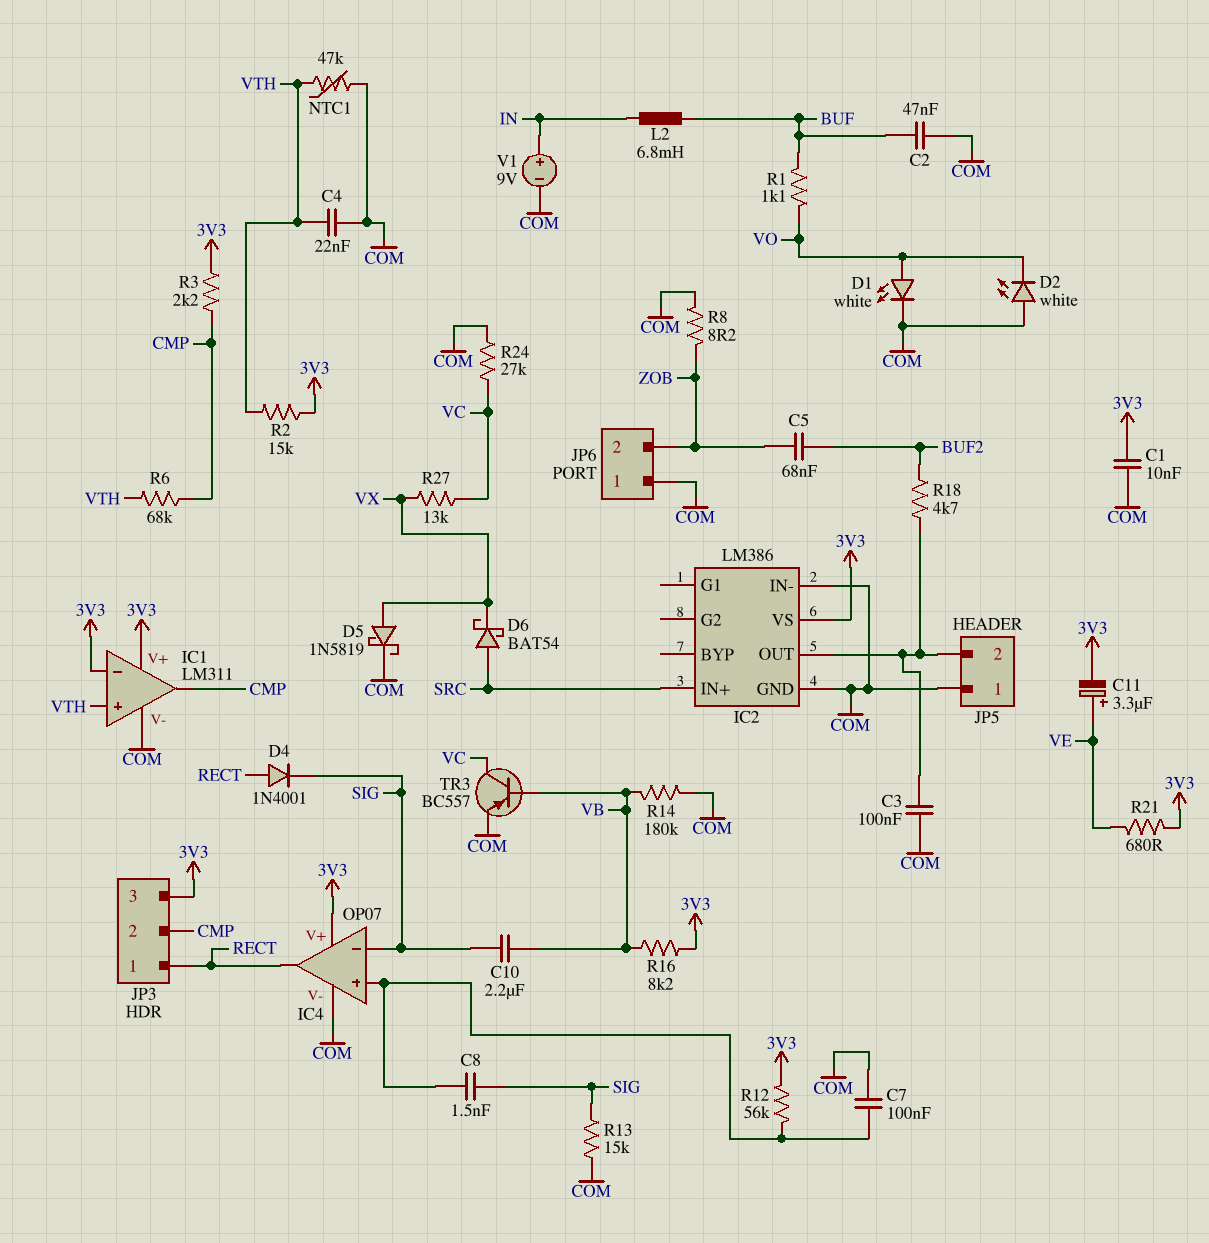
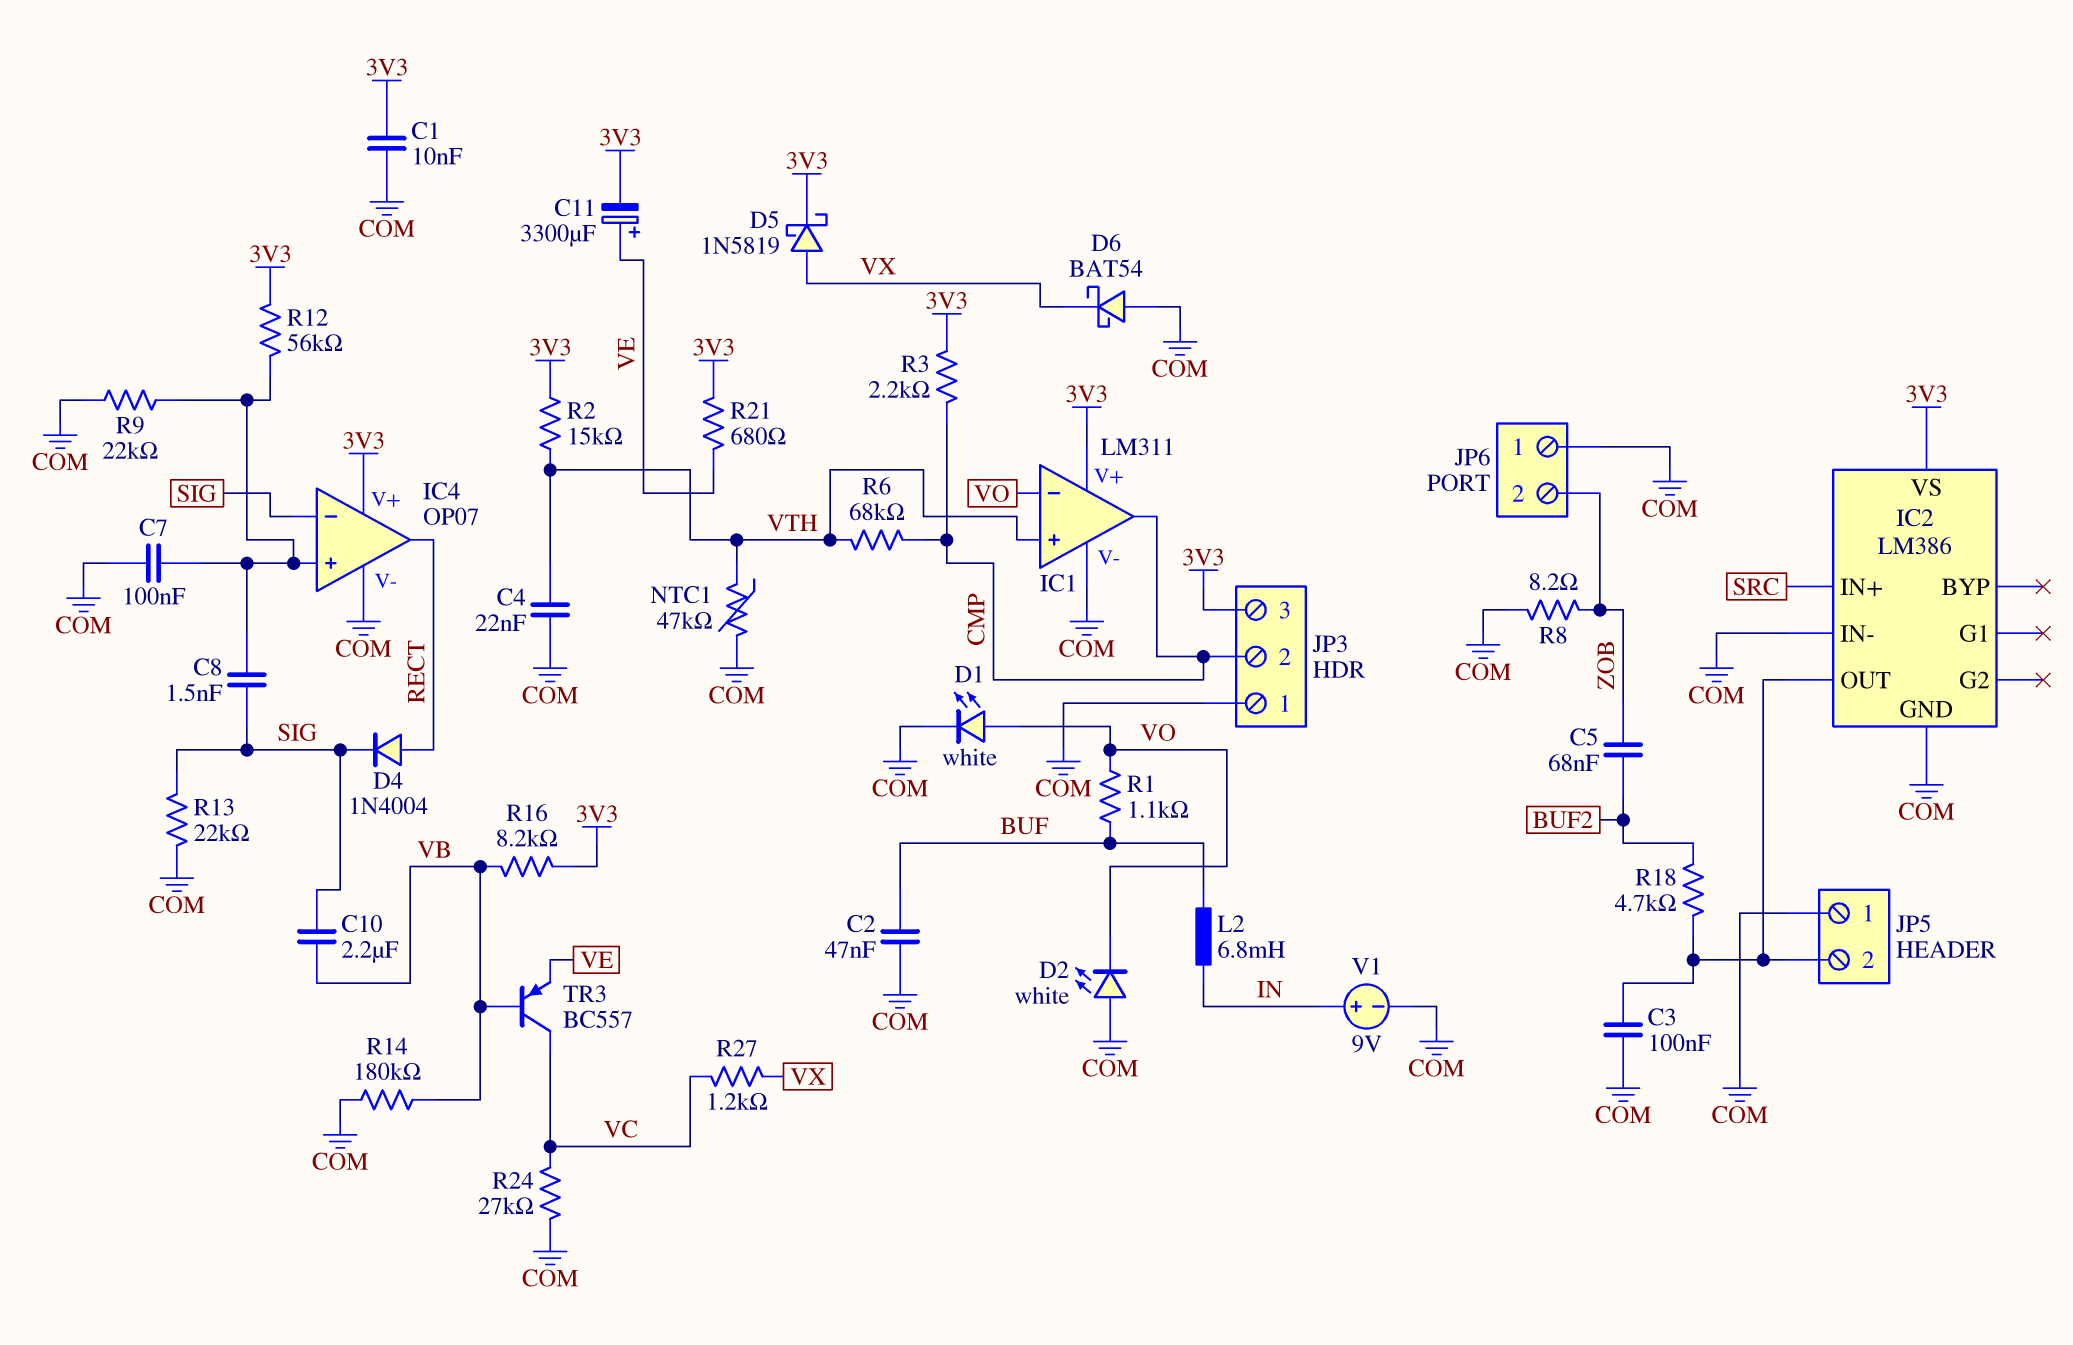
C11: 3.3uF (plus VE, minus 3V3) -> 3300uF (plus VE, minus 3V3)
D4: diode 1N4001 (A RECT, K SIG) -> diode 1N4004 (A RECT, K SIG)
D5: schottky 1N5819 (A VX, K COM) -> schottky 1N5819 (A VX, K 3V3)
D6: schottky BAT54 (A SRC, K VX) -> schottky BAT54 (A COM, K VX)
IC1 pin in-: 3V3 -> VO
JP3 pin 1: RECT -> COM
R9: none -> 22k (COM, IC4/in+)
R13: 15k (COM, SIG) -> 22k (COM, SIG)
R27: 13k (VC, VX) -> 1.2k (VC, VX)
TR3: PNP BC557 (B VB, C VC, E COM) -> PNP BC557 (B VB, C VC, E VE)

